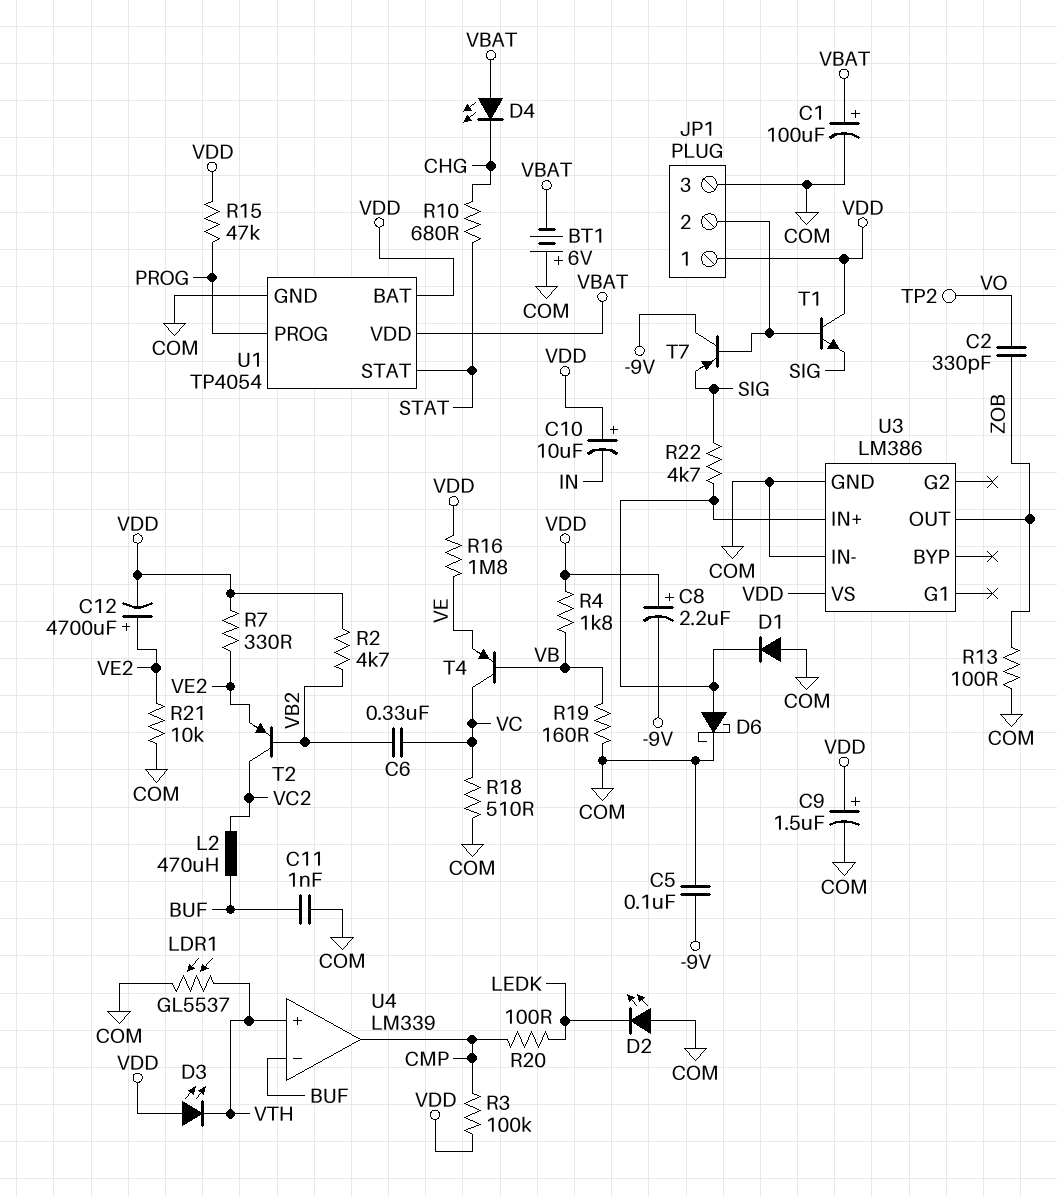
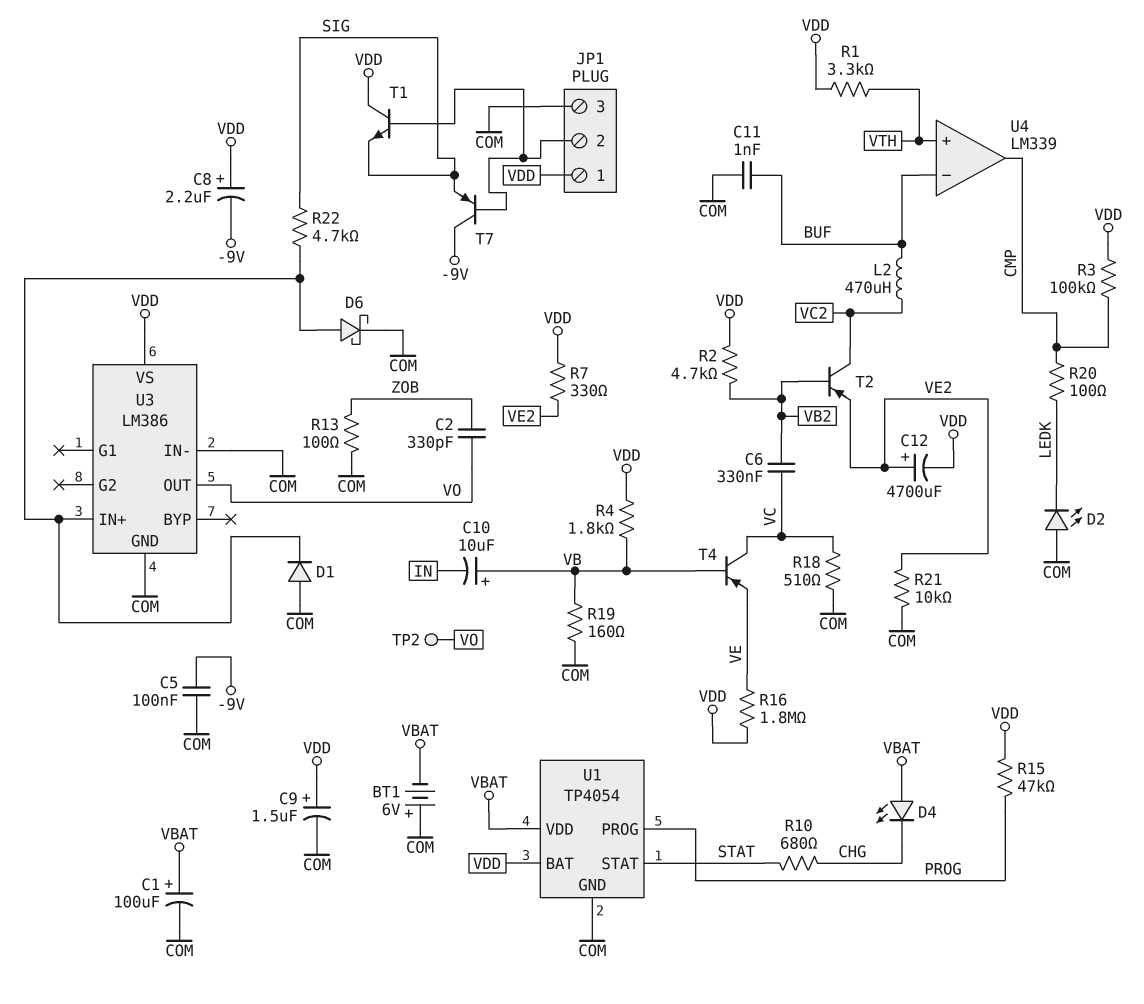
C10: 10uF (plus VDD, minus IN) -> 10uF (plus VB, minus IN)
D3: LED (A VDD, K VTH) -> none
LDR1: GL5537 (COM, VTH) -> none
R1: none -> 3.3k (VDD, VTH)
U3 pin OUT: ZOB -> VO

